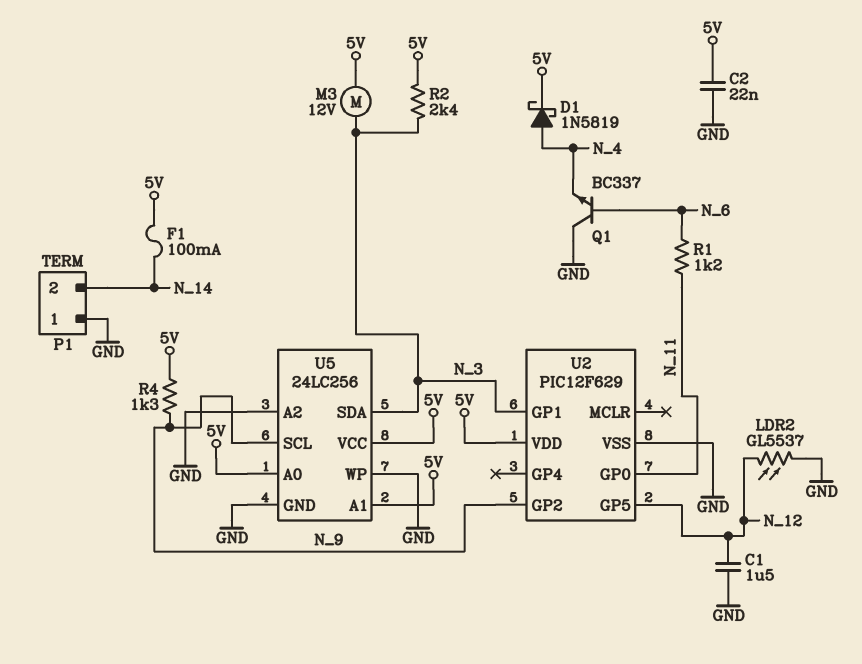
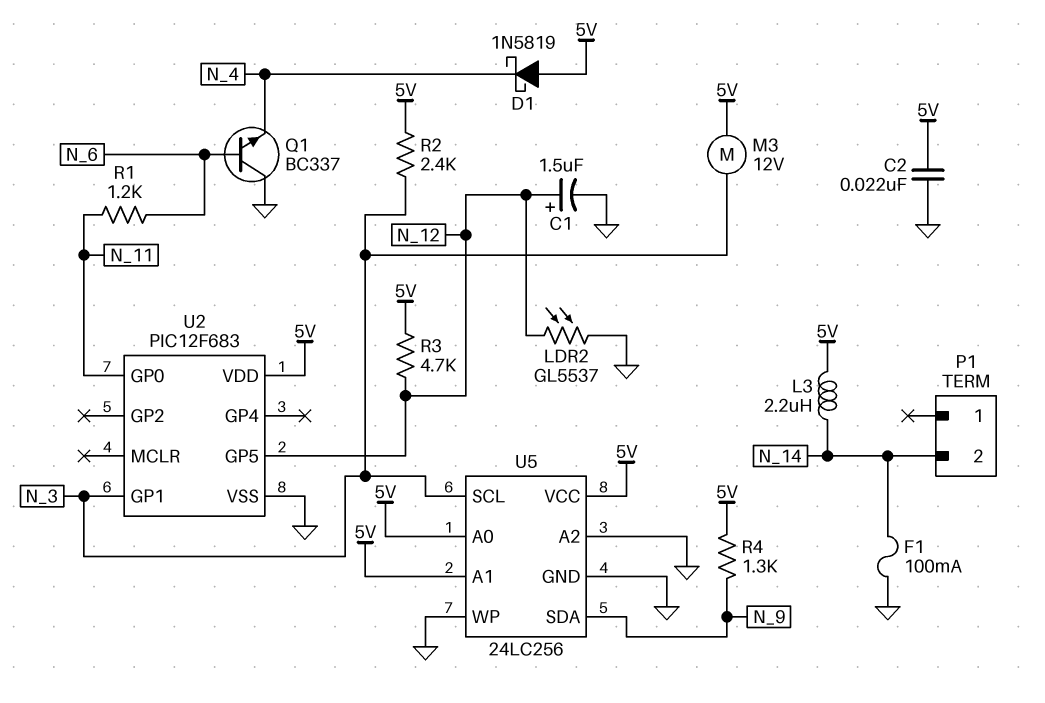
C1: 1.5uF (GND, N_12) -> 1.5uF (plus N_12, minus GND)
D1: schottky 1N5819 (A N_4, K 5V) -> schottky 1N5819 (A 5V, K N_4)
F1: 100mA (5V, N_14) -> 100mA (GND, N_14)
L3: none -> 2.2uH (5V, N_14)
P1 pin 1: GND -> none
R3: none -> 4.7k (5V, N_12)
U2: PIC12F629 -> PIC12F683
U2 pin GP2: N_9 -> none
U5 pin SCL: N_9 -> N_3
U5 pin SDA: N_3 -> N_9

